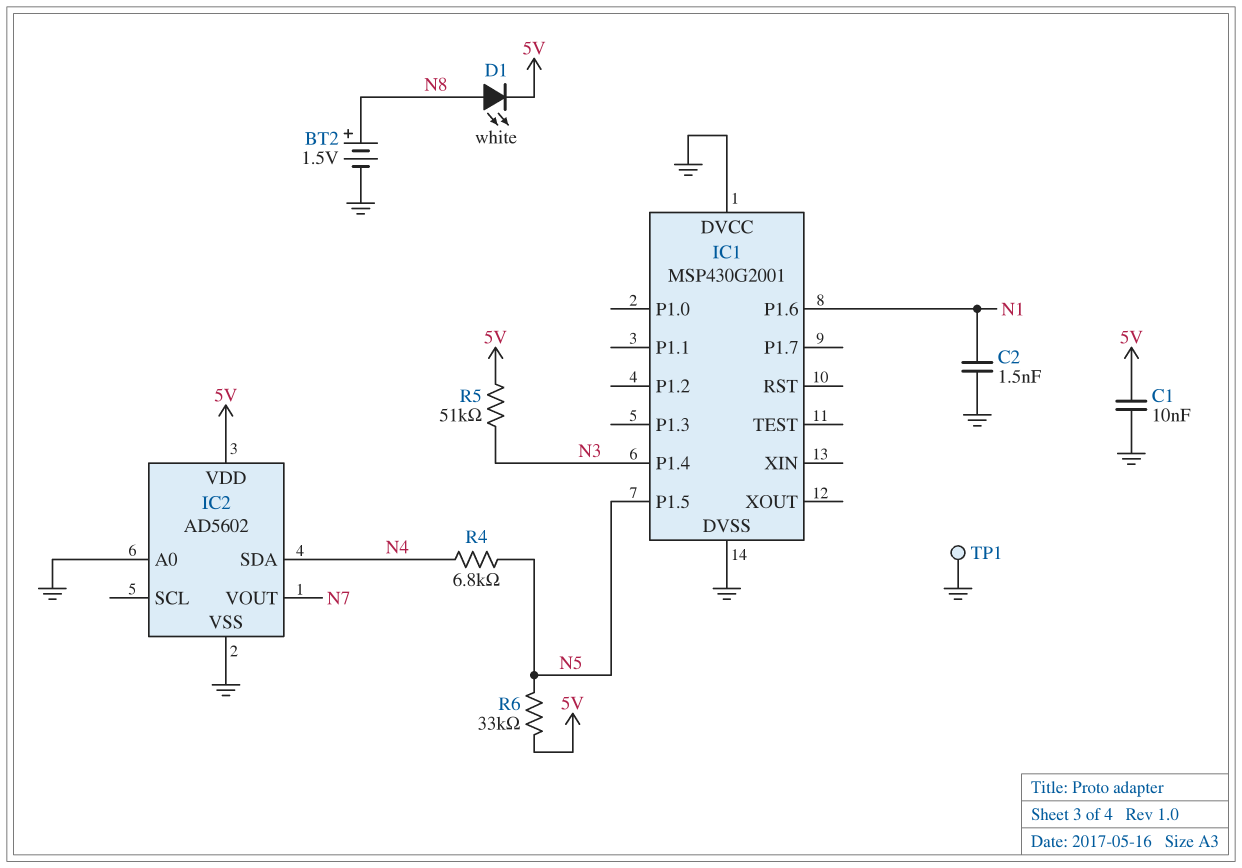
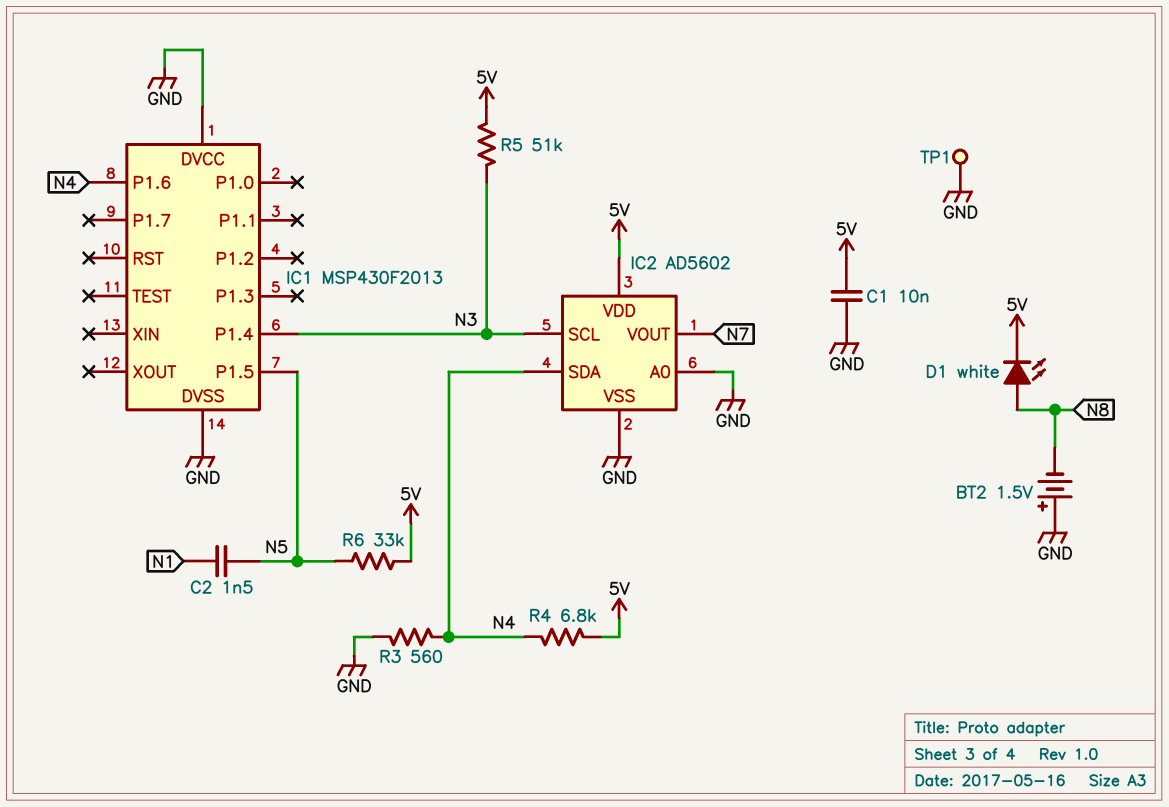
BT2: 1.5V (plus N8, minus GND) -> 1.5V (plus GND, minus N8)
C2: 1.5nF (GND, N1) -> 1.5nF (N1, N5)
IC1: MSP430G2001 -> MSP430F2013
IC1 pin P1.6: N1 -> N4
IC2 pin SCL: none -> N3
R3: none -> 560 (GND, N4)
R4: 6.8k (N4, N5) -> 6.8k (5V, N4)

